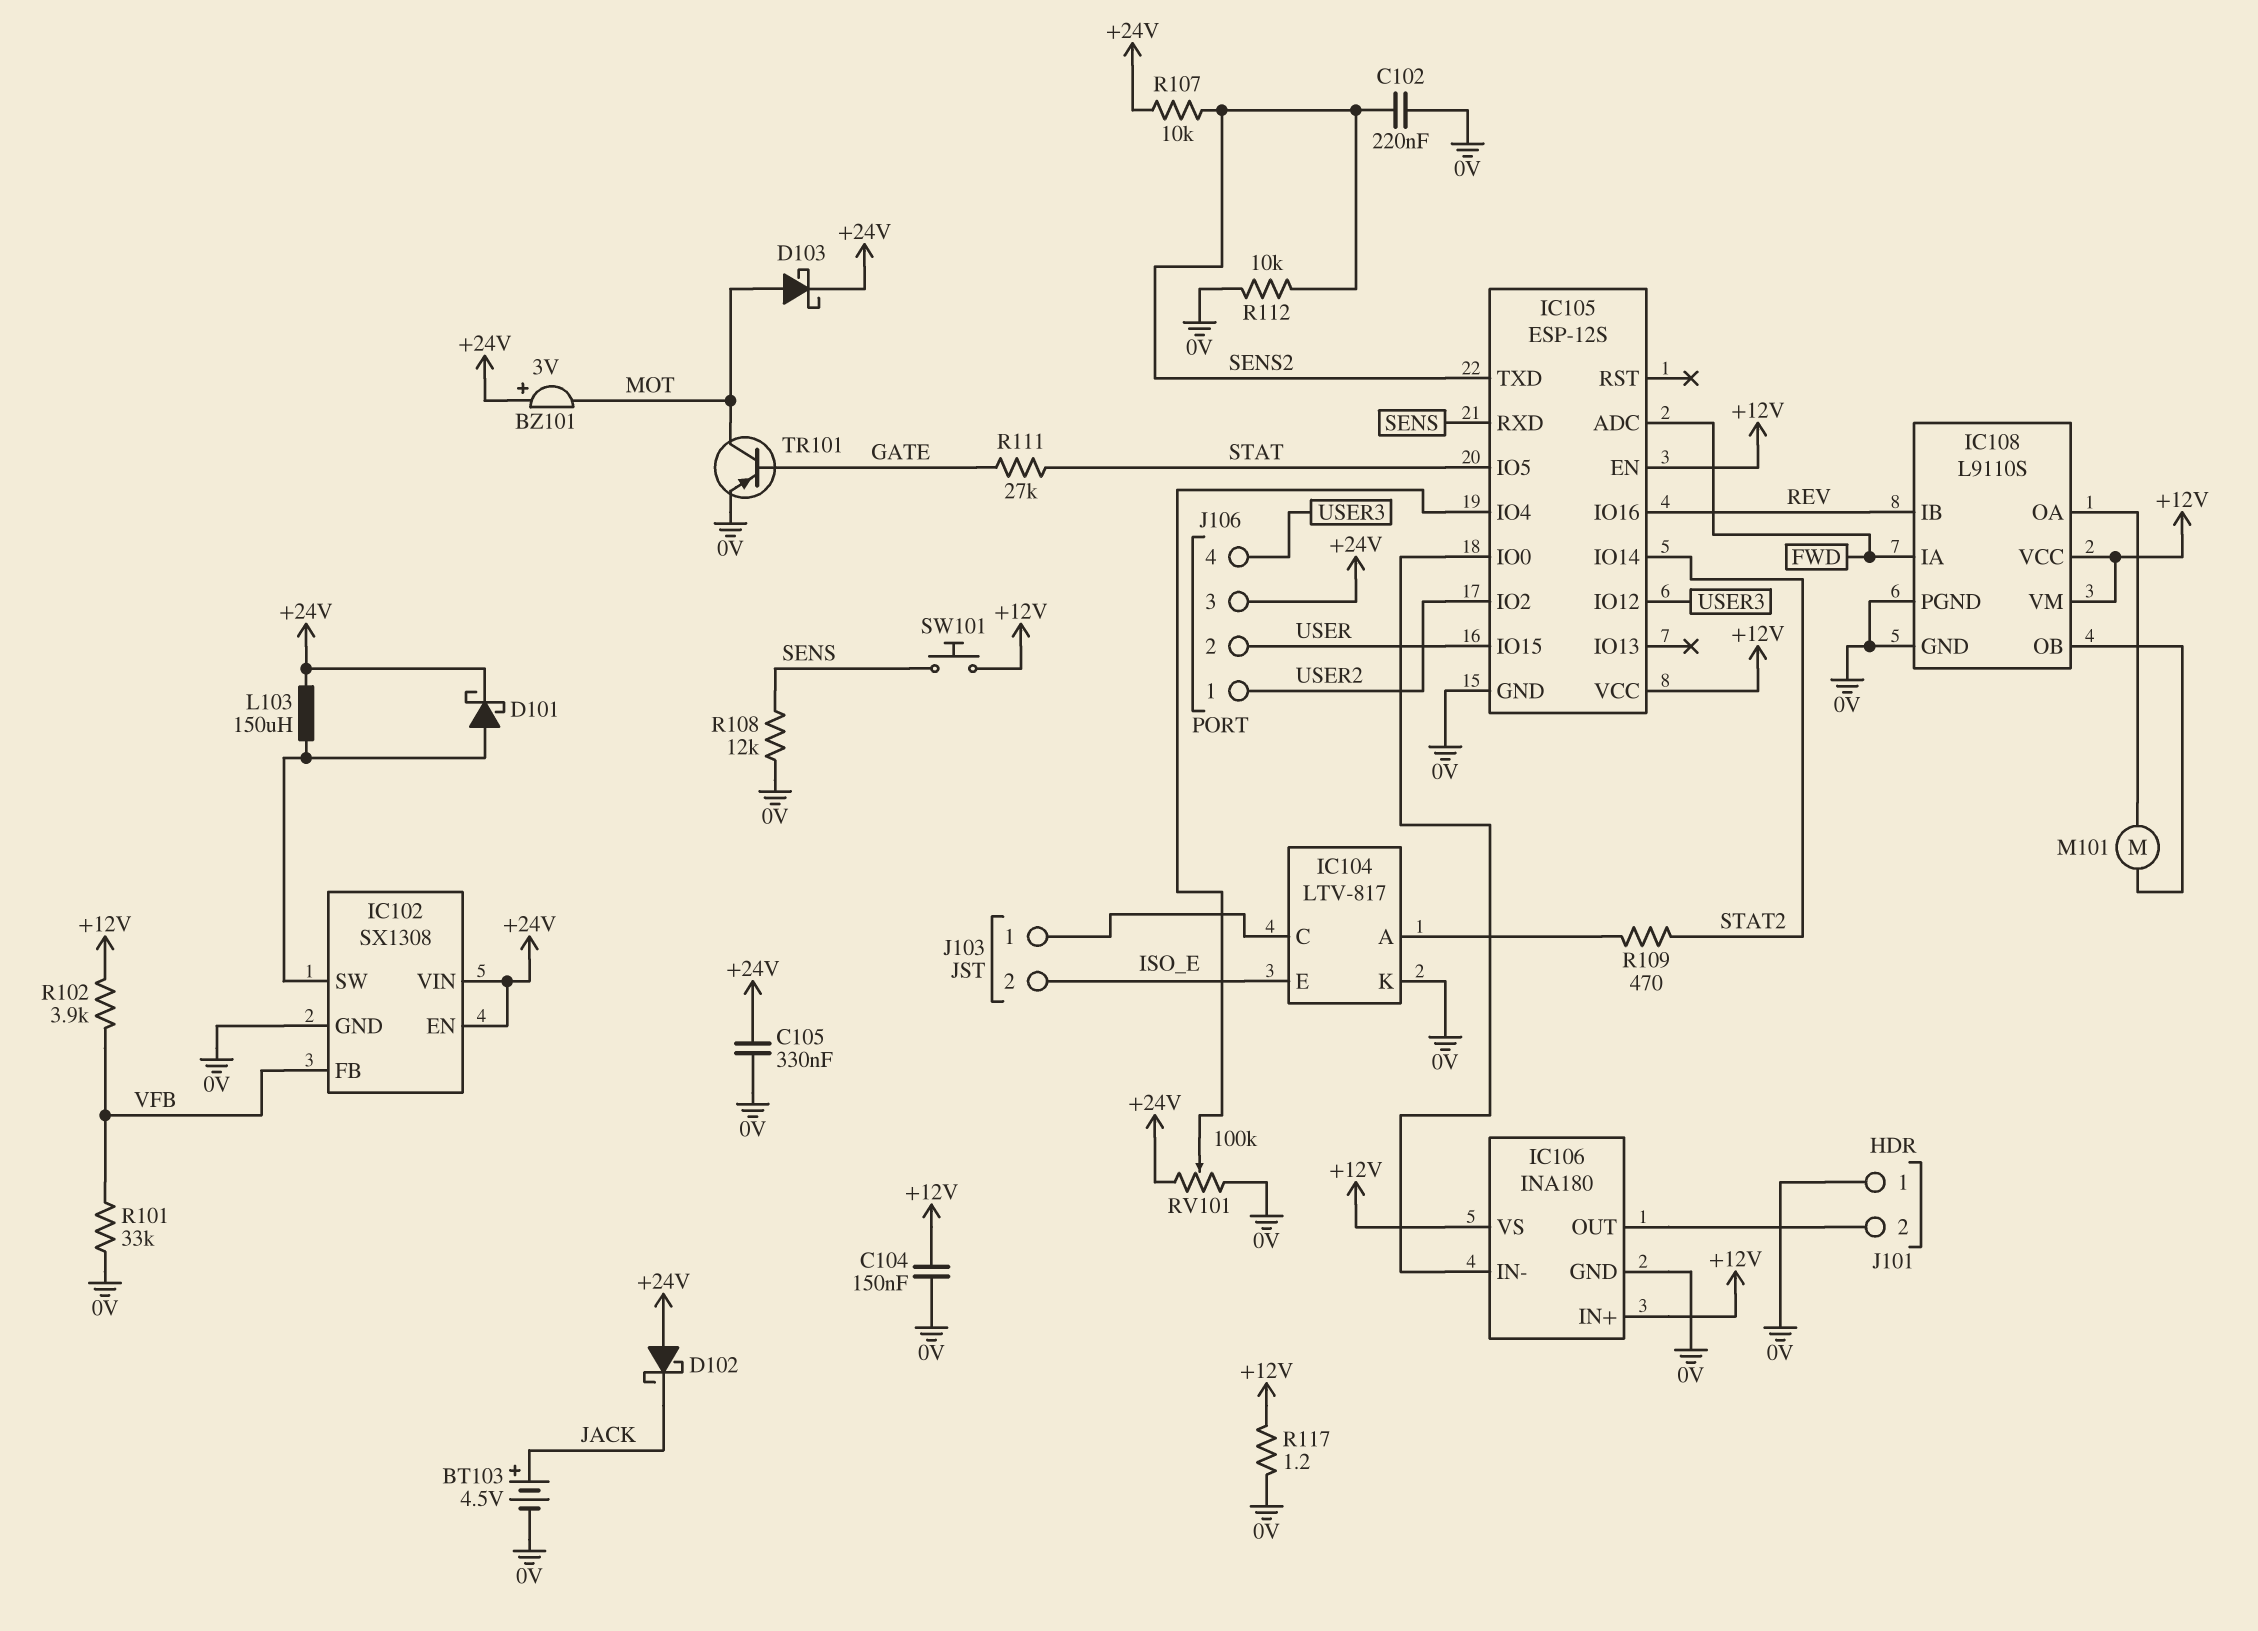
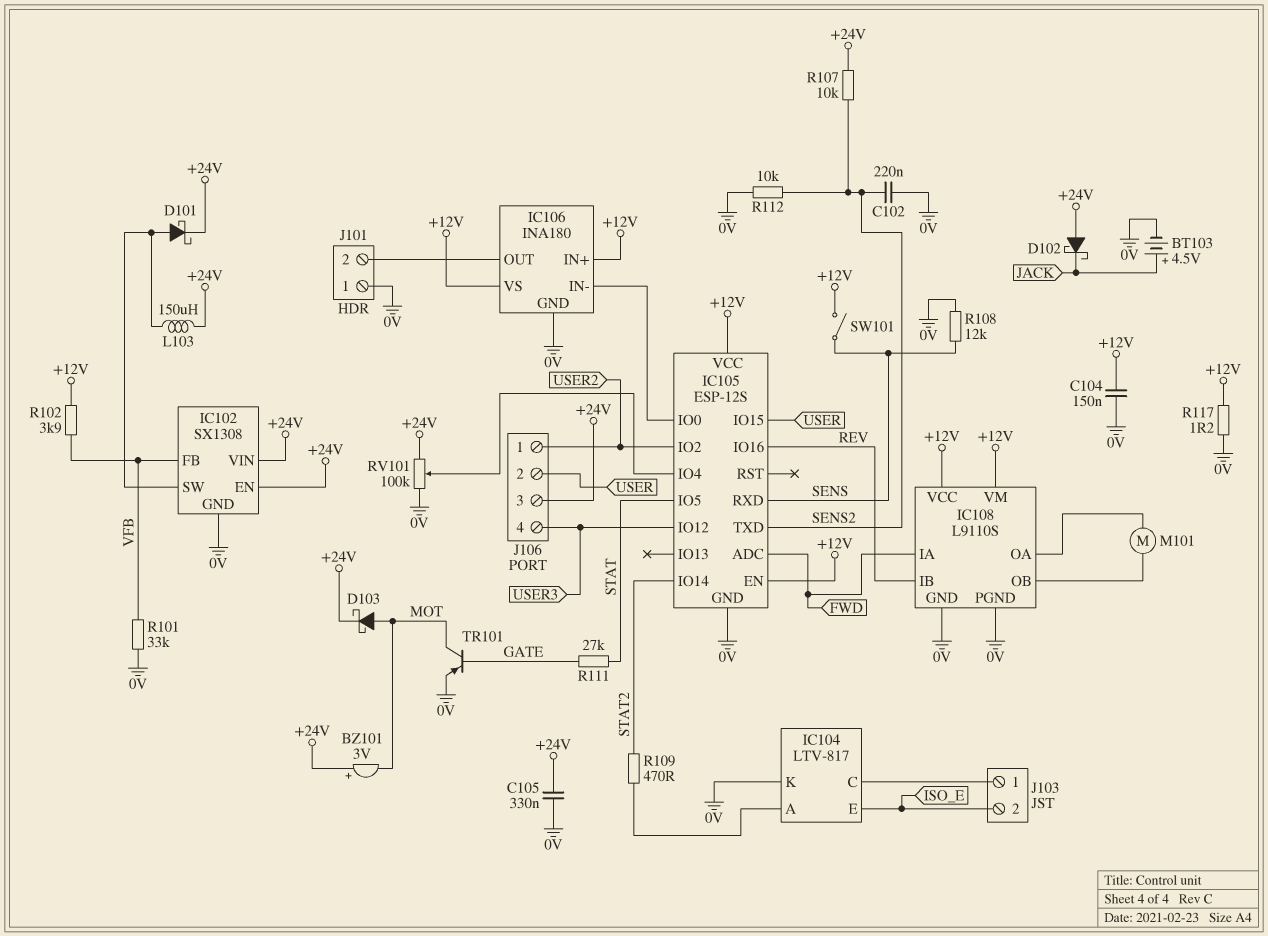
SW101: button (+12V, SENS) -> switch (+12V, SENS)

